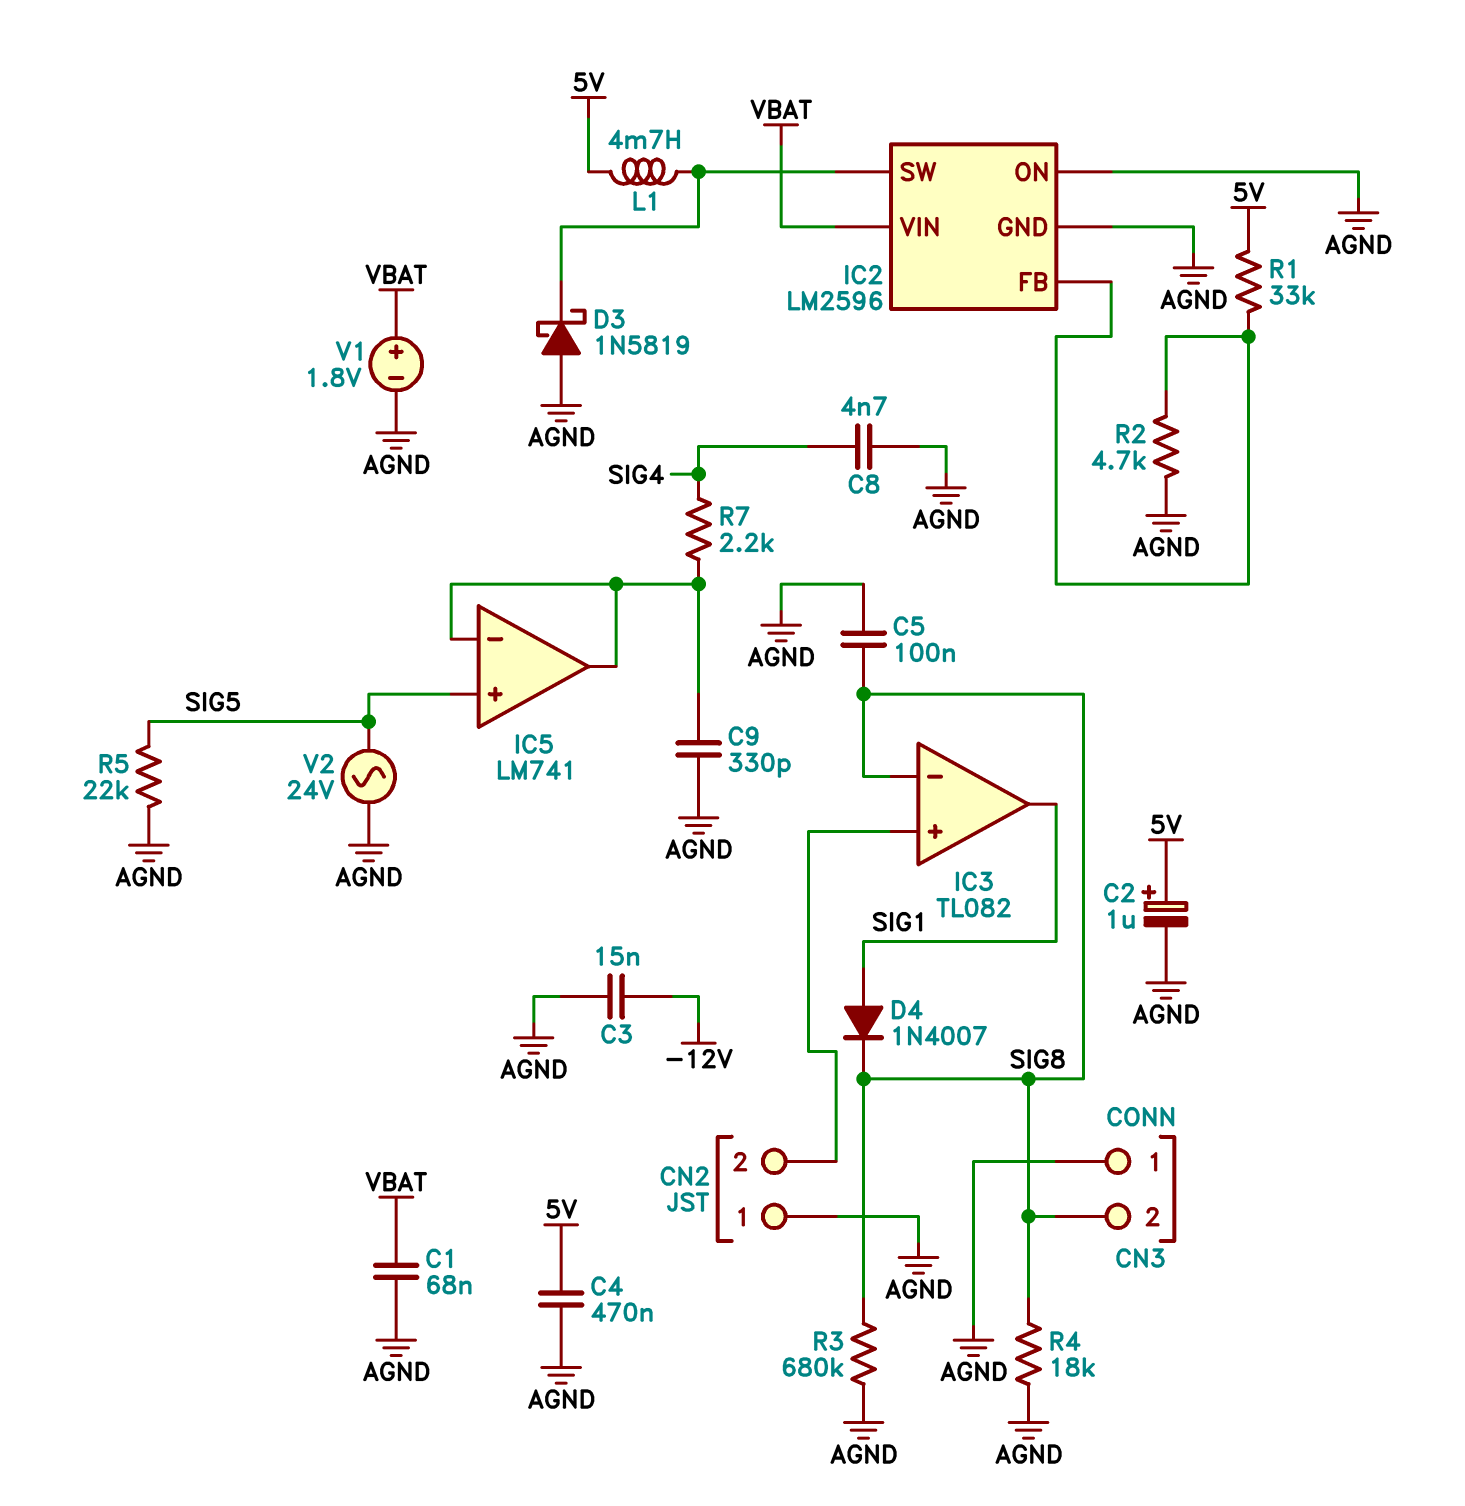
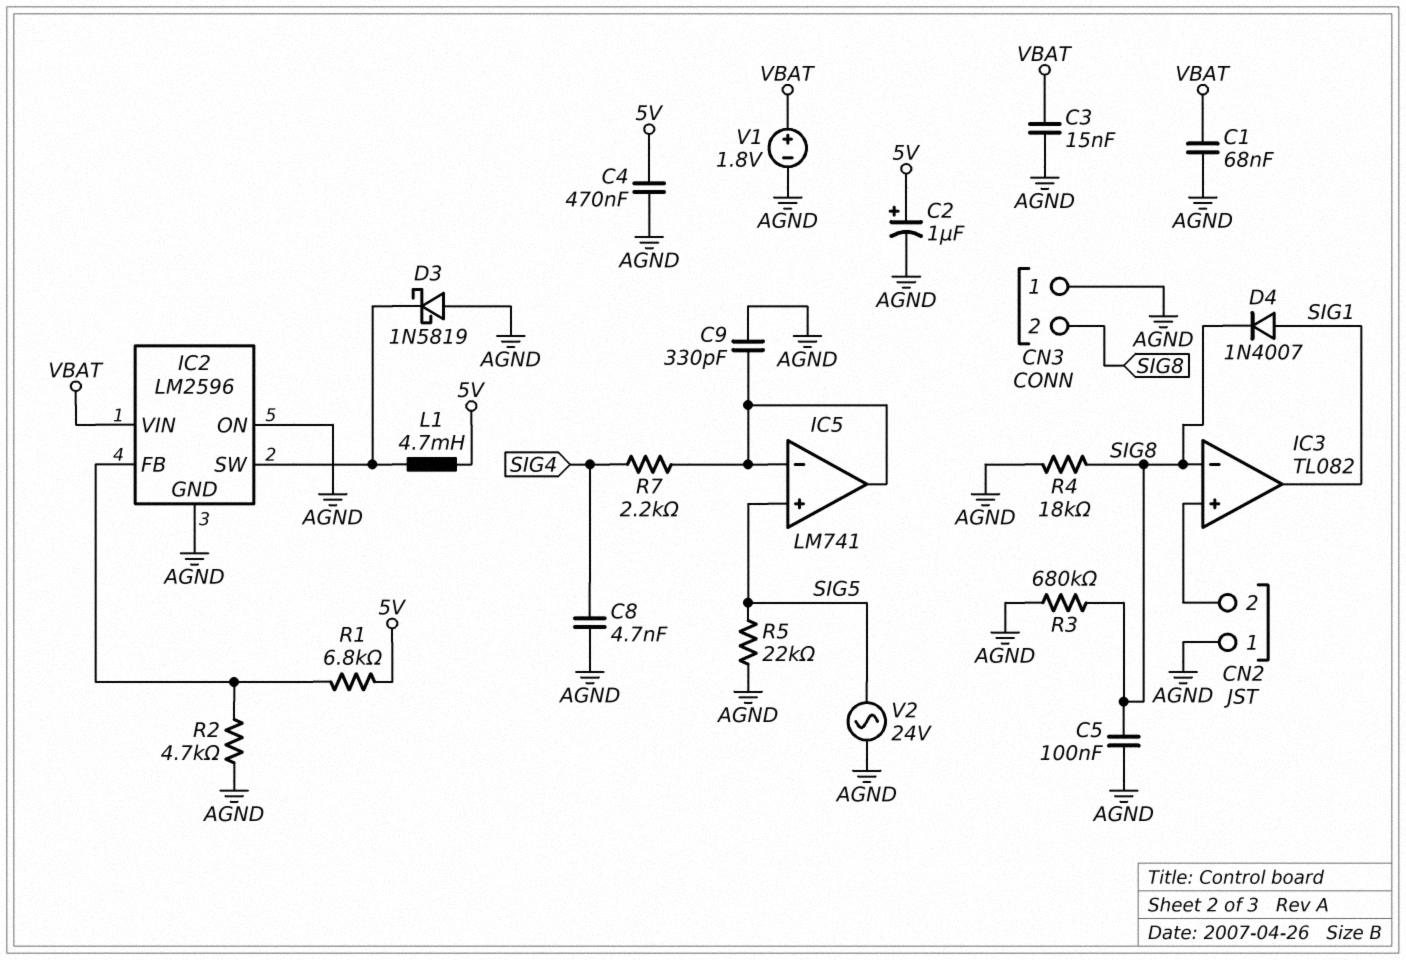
C3: 15nF (-12V, AGND) -> 15nF (AGND, VBAT)
R1: 33k (5V, IC2/FB) -> 6.8k (5V, IC2/FB)

